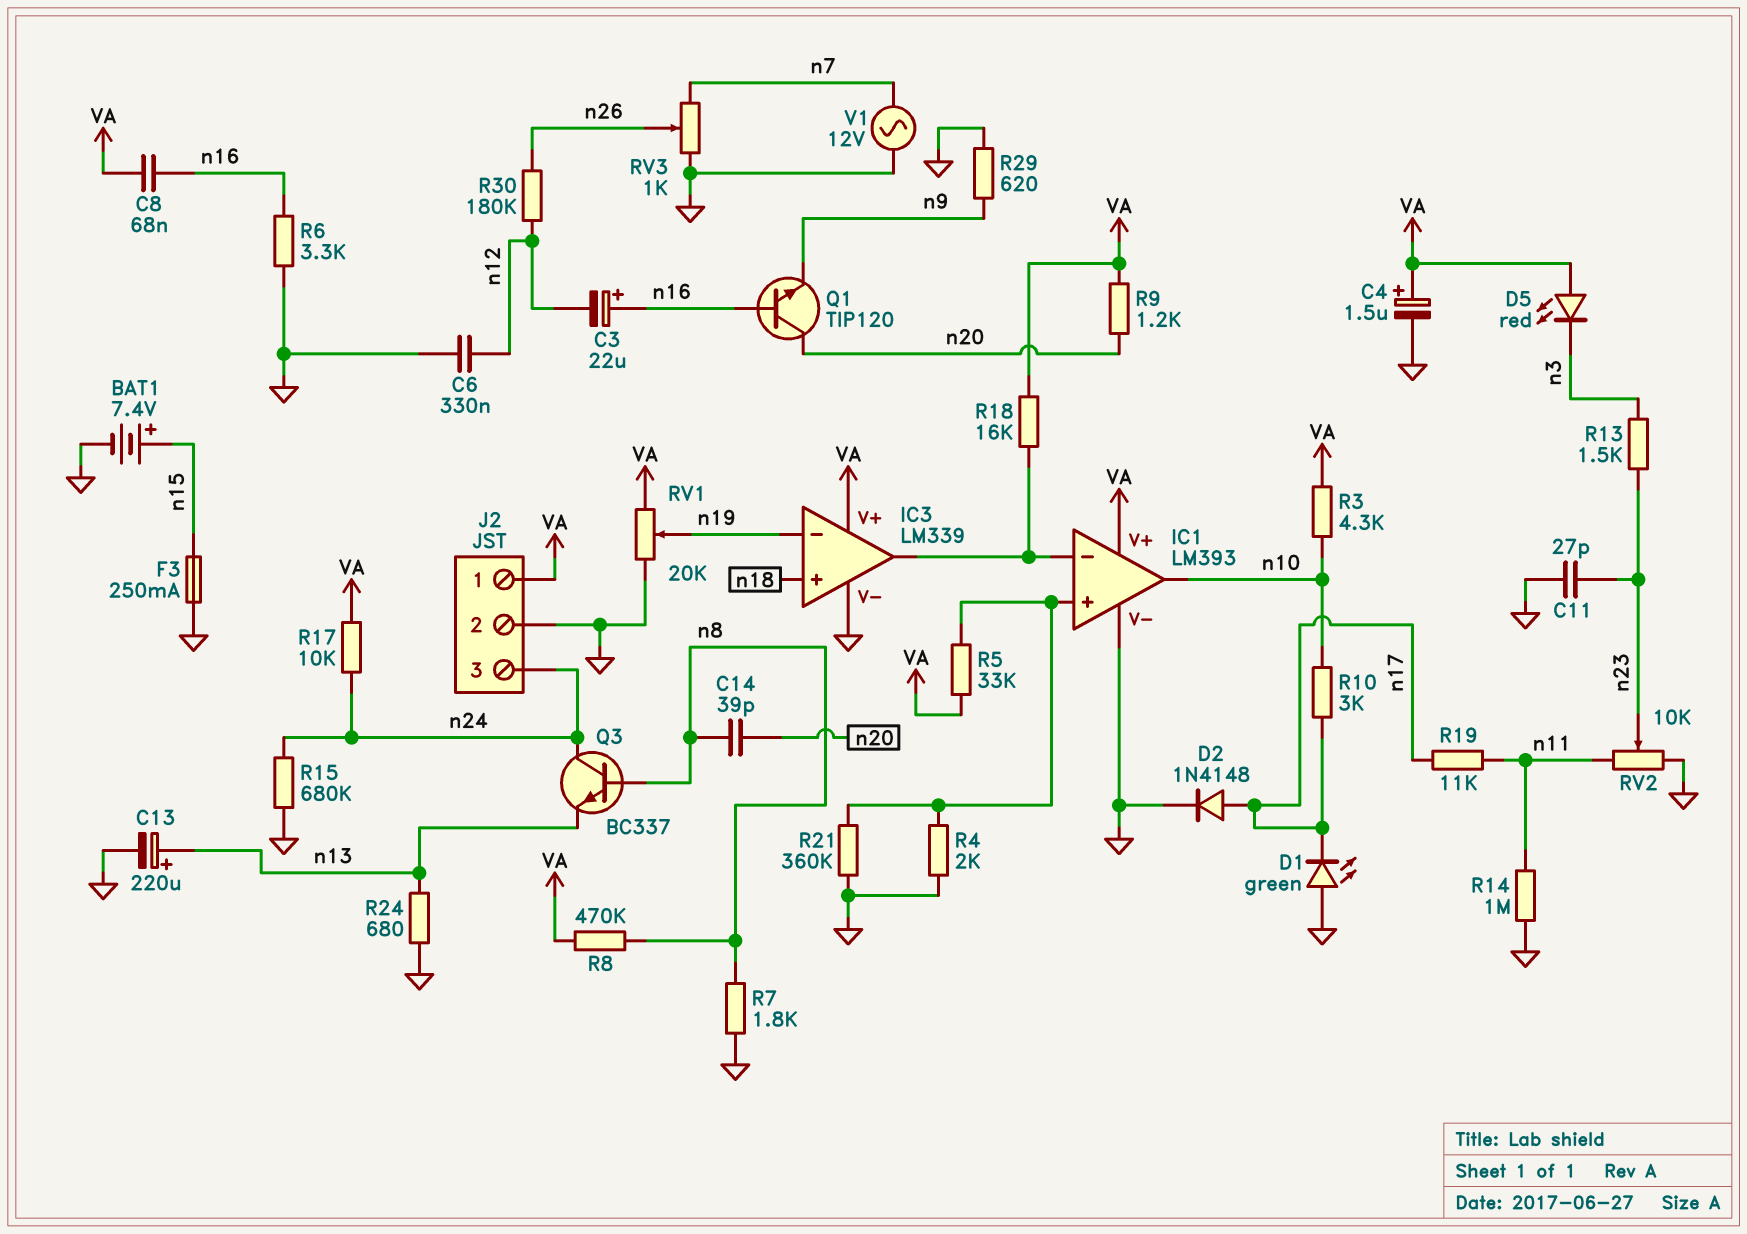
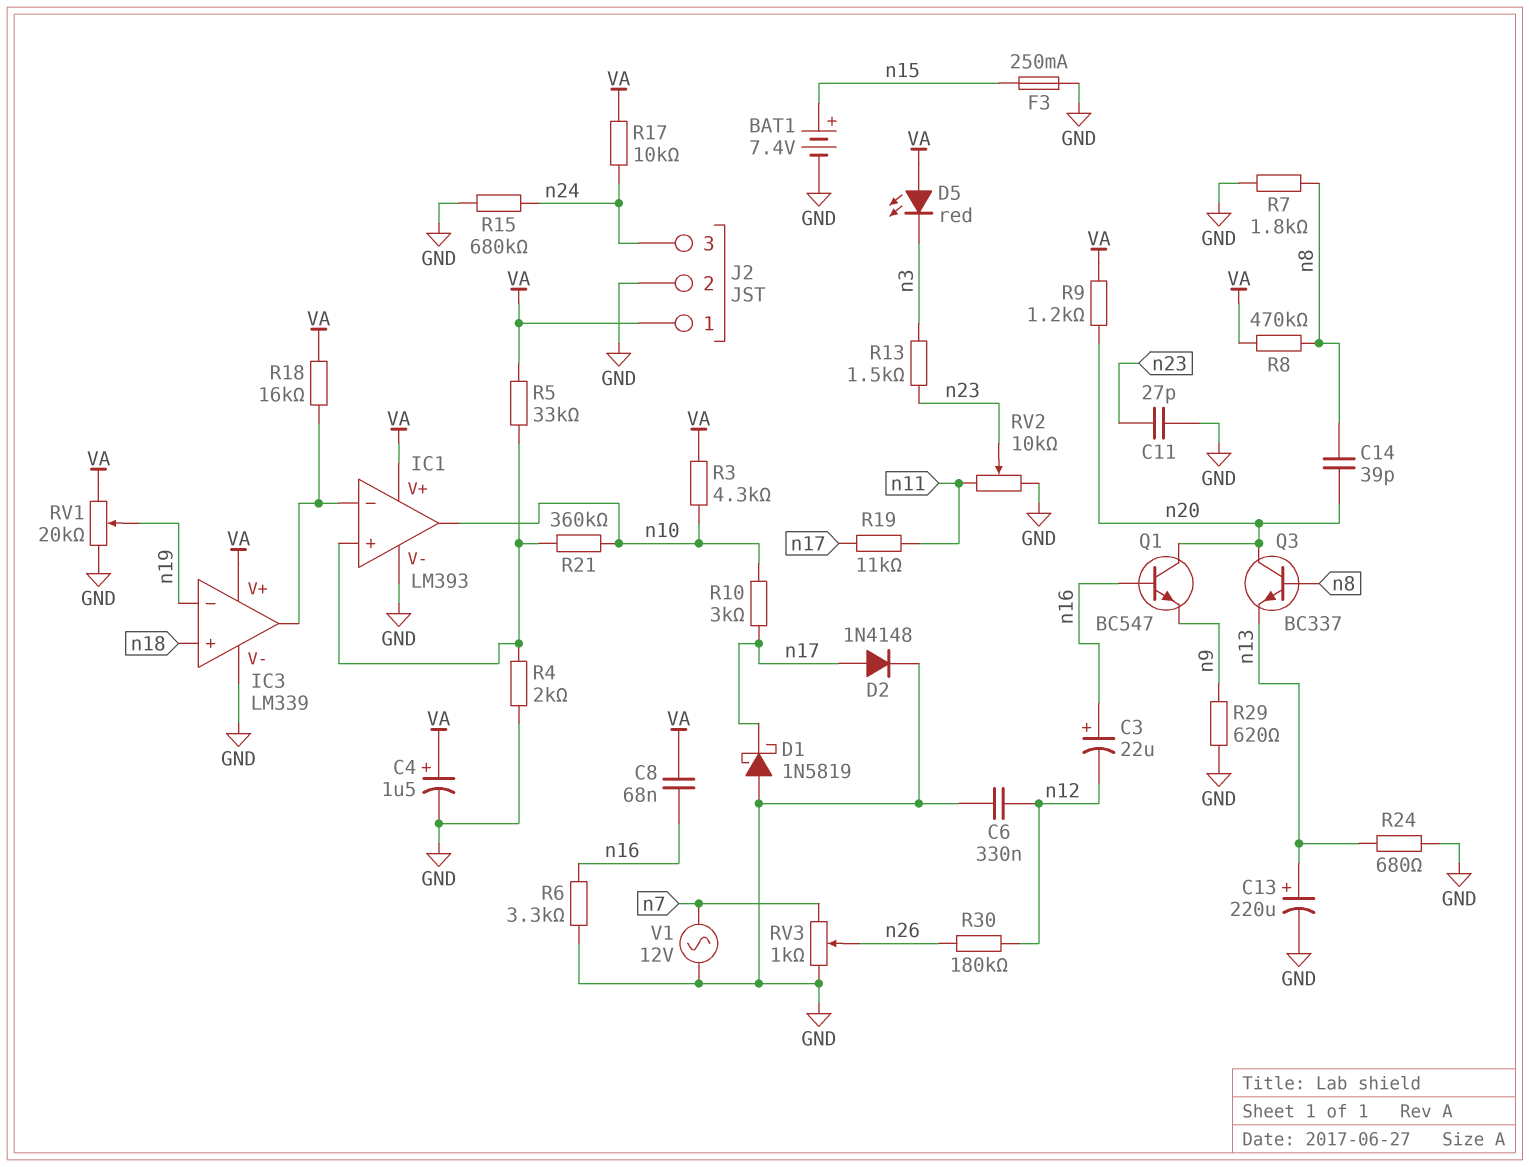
D1: LED green (A GND, K n17) -> schottky 1N5819 (A GND, K n17)
Q1: NPN TIP120 (B n16, C n20, E n9) -> NPN BC547 (B n16, C n20, E n9)
Q3: NPN BC337 (B n8, C n24, E n13) -> NPN BC337 (B n8, C n20, E n13)
R14: 1M (GND, n11) -> none
R21: 360k (GND, IC1/in+) -> 360k (IC1/in+, n10)

